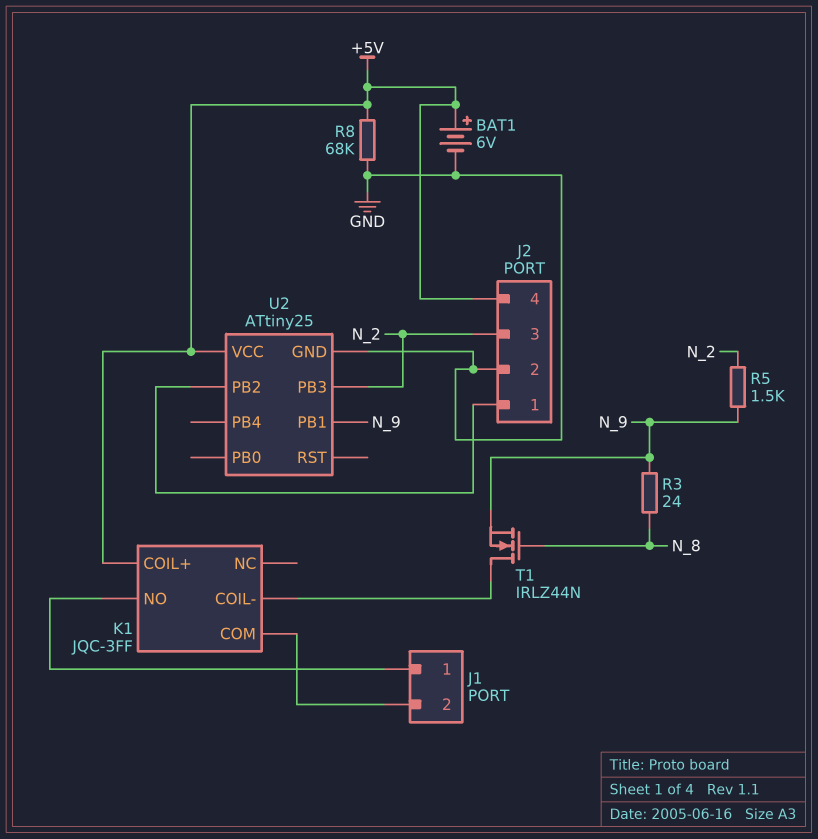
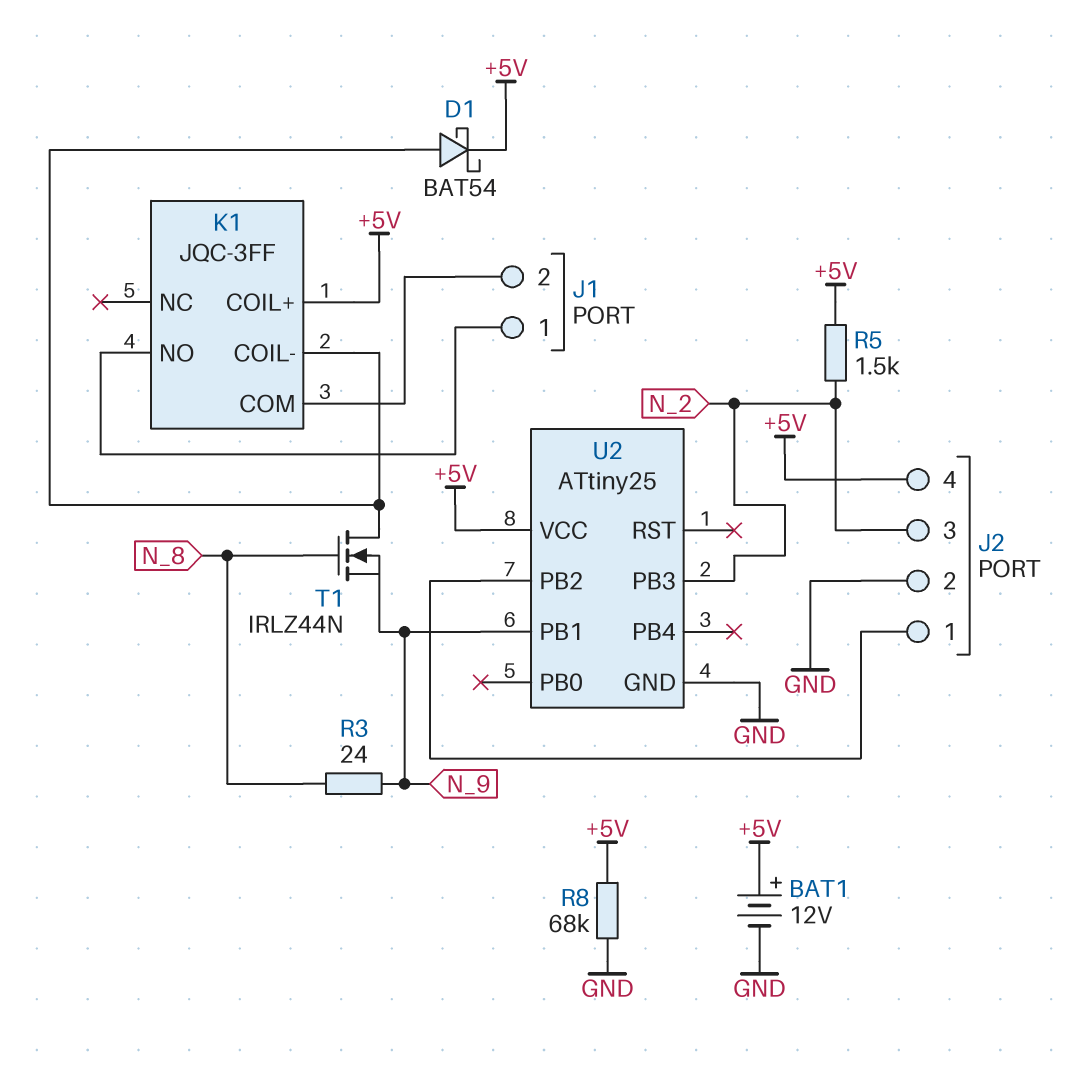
BAT1: 6V (plus +5V, minus GND) -> 12V (plus +5V, minus GND)
D1: none -> schottky BAT54 (A K1/COIL-, K +5V)
R5: 1.5k (N_2, N_9) -> 1.5k (+5V, N_2)

